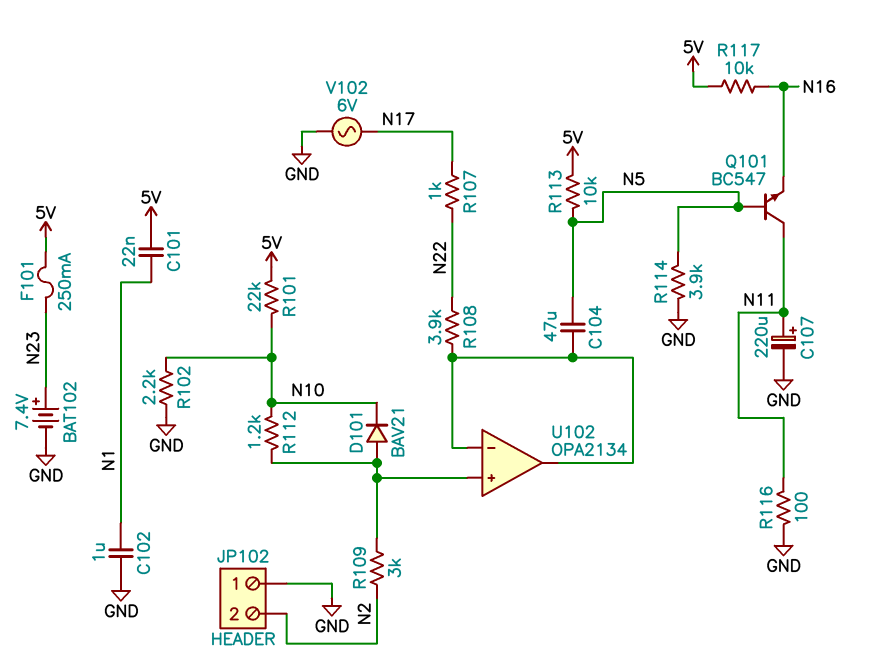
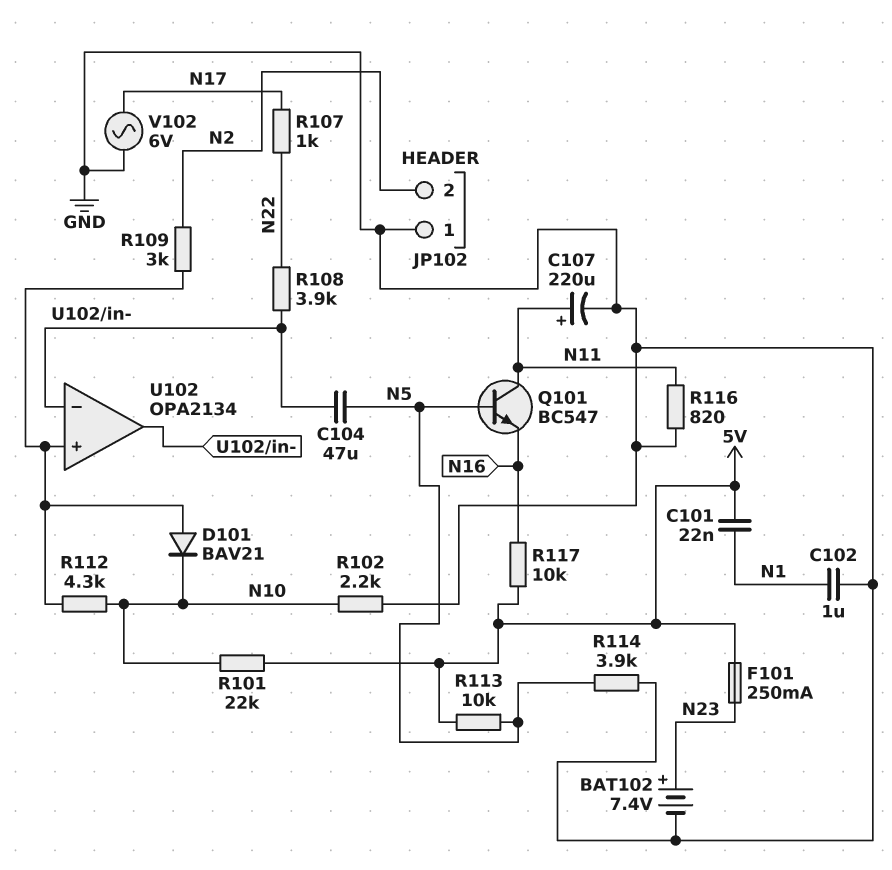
R112: 1.2k (N10, U102/in+) -> 4.3k (N10, U102/in+)
R116: 100 (GND, N11) -> 820 (GND, N11)

